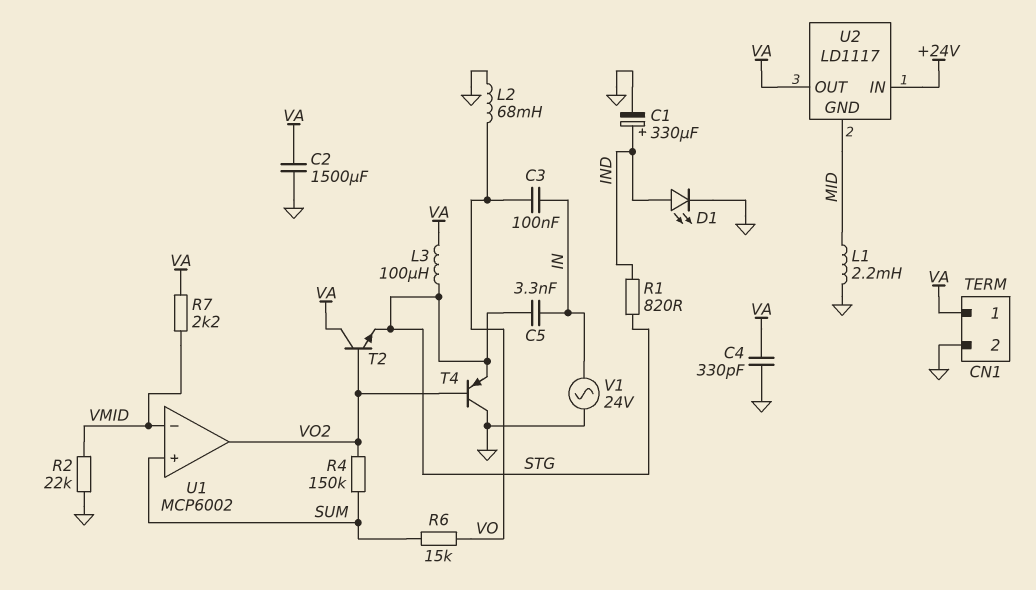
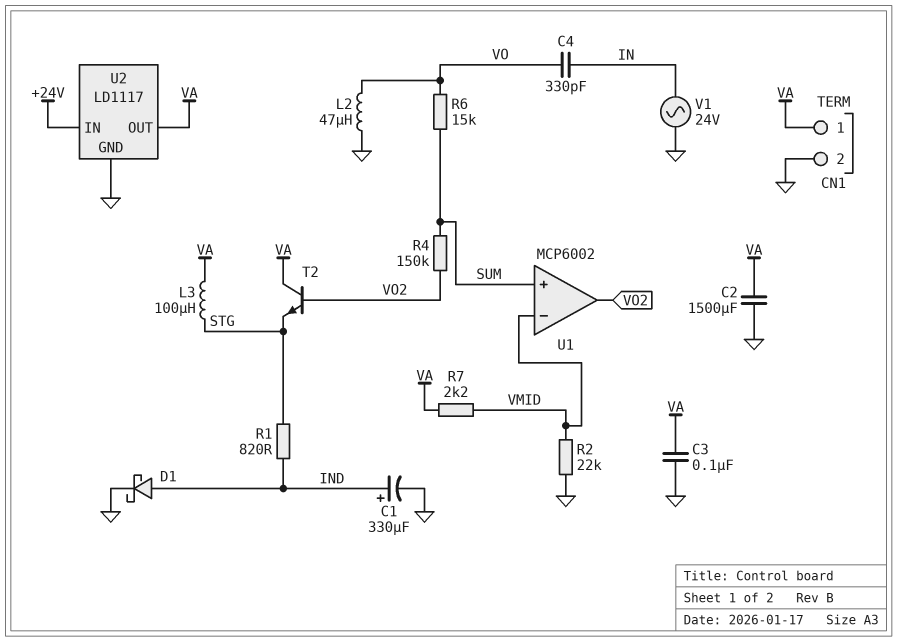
C3: 100nF (IN, VO) -> 100nF (GND, VA)
C4: 330pF (GND, VA) -> 330pF (IN, VO)
C5: 3.3nF (IN, STG) -> none
D1: LED (A IND, K GND) -> schottky (A IND, K GND)
L1: 2.2mH (GND, MID) -> none
L2: 68mH (GND, VO) -> 47uH (GND, VO)
T4: PNP (B VO2, C GND, E STG) -> none
U2 pin GND: MID -> GND

